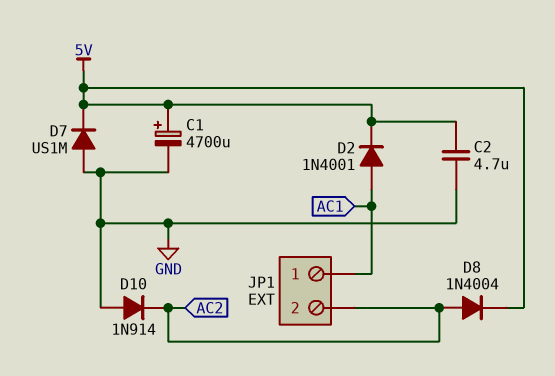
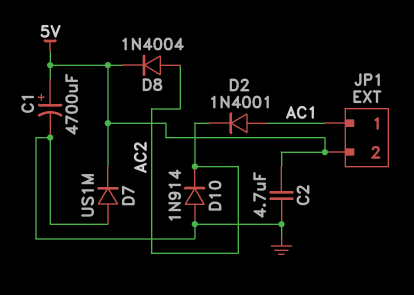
D2: diode 1N4001 (A AC1, K 5V) -> diode 1N4001 (A AC1, K AC2)
JP1 pin 2: AC2 -> 5V

